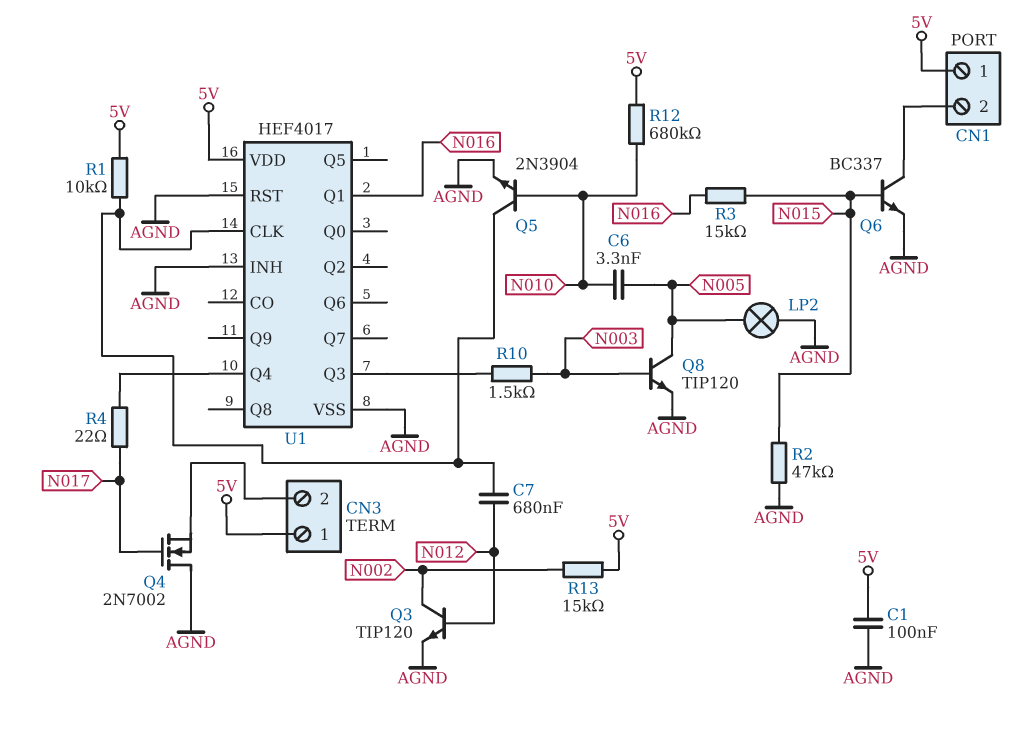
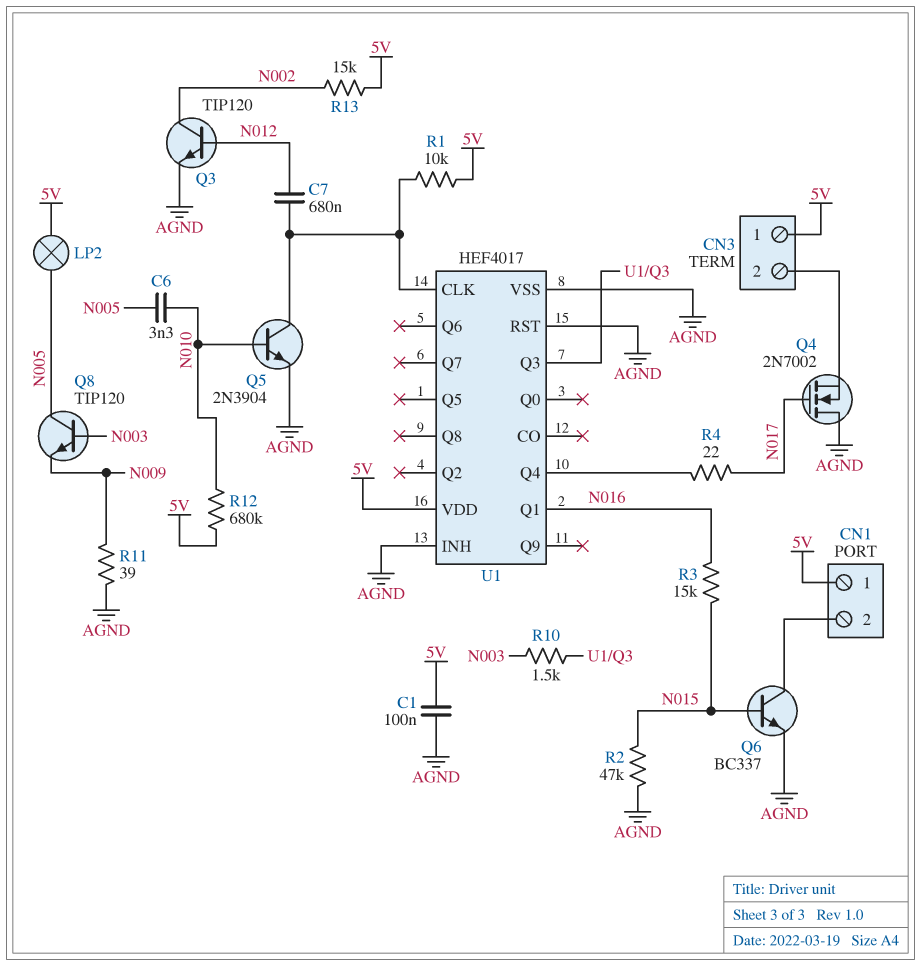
LP2: lamp (AGND, N005) -> lamp (5V, N005)
Q8: NPN TIP120 (B N003, C N005, E AGND) -> NPN TIP120 (B N003, C N005, E N009)
R11: none -> 39 (AGND, N009)

